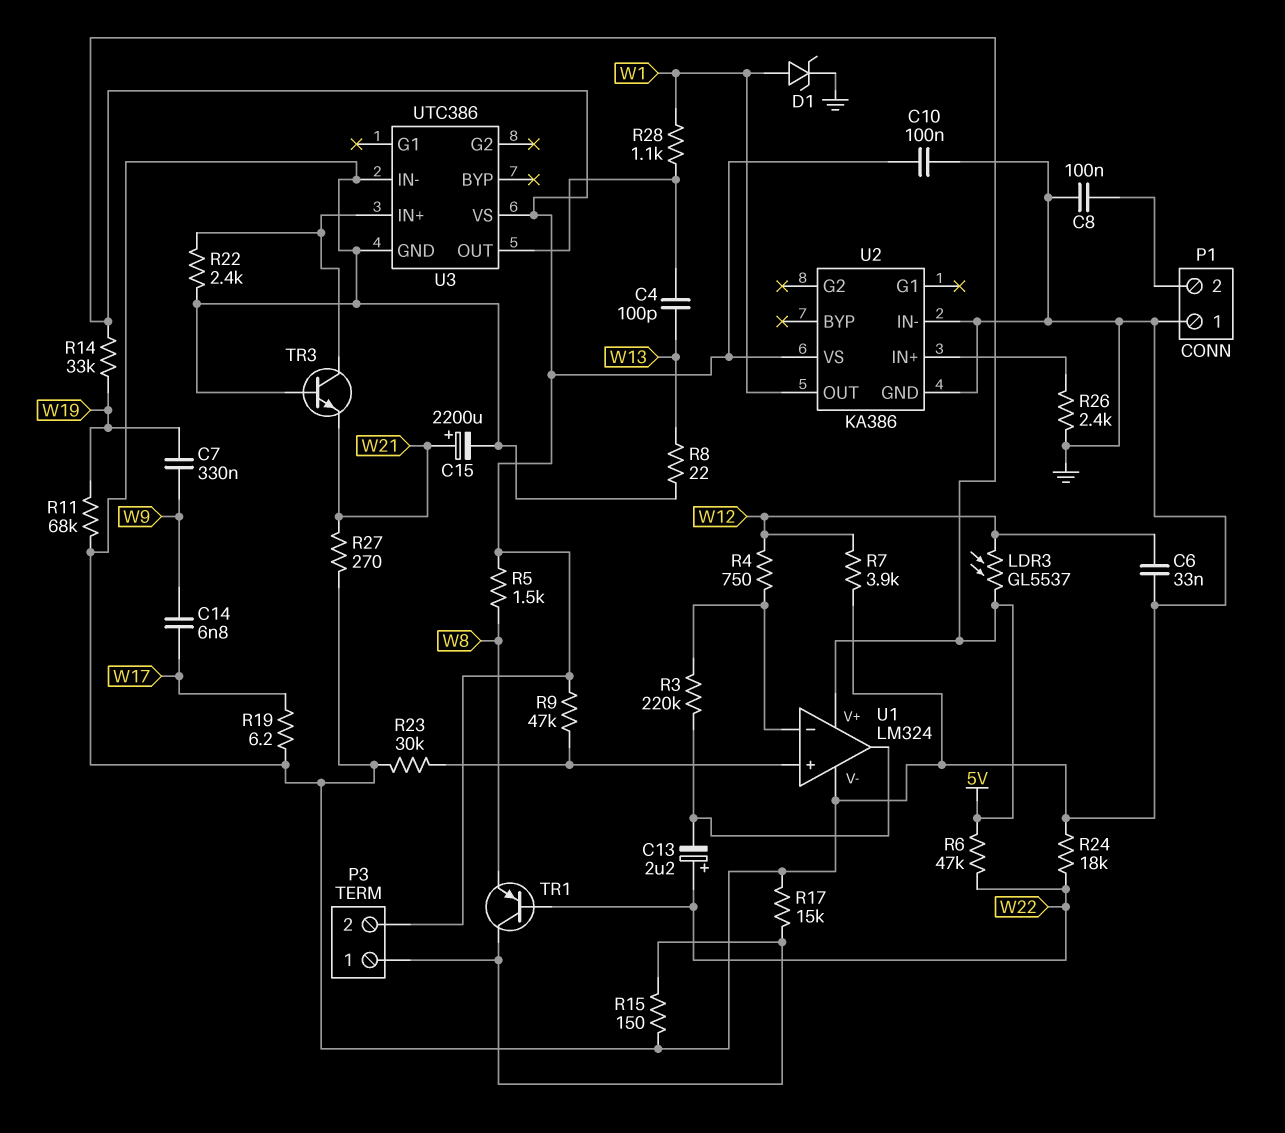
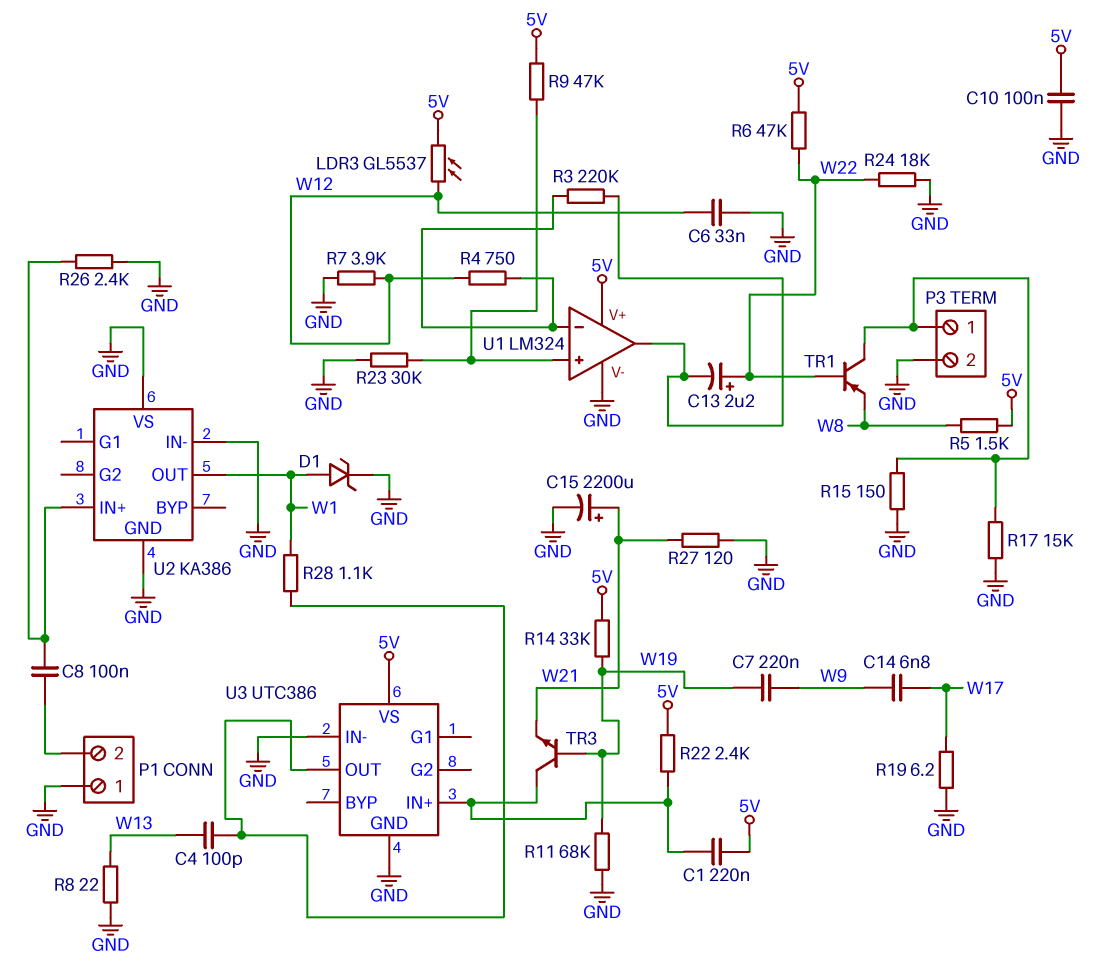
C1: none -> 220nF (5V, U3/IN+)
C7: 330nF (W9, W19) -> 220nF (W9, W19)
C8: 100nF (GND, P1/2) -> 100nF (P1/2, U2/IN+)
P3 pin 2: 5V -> GND
R22: 2.4k (GND, U3/IN+) -> 2.4k (5V, U3/IN+)
R27: 270 (GND, W21) -> 120 (GND, W21)
TR3: NPN (B GND, C U3/IN+, E W21) -> NPN (B W19, C U3/IN+, E W21)
U2 pin VS: 5V -> GND

